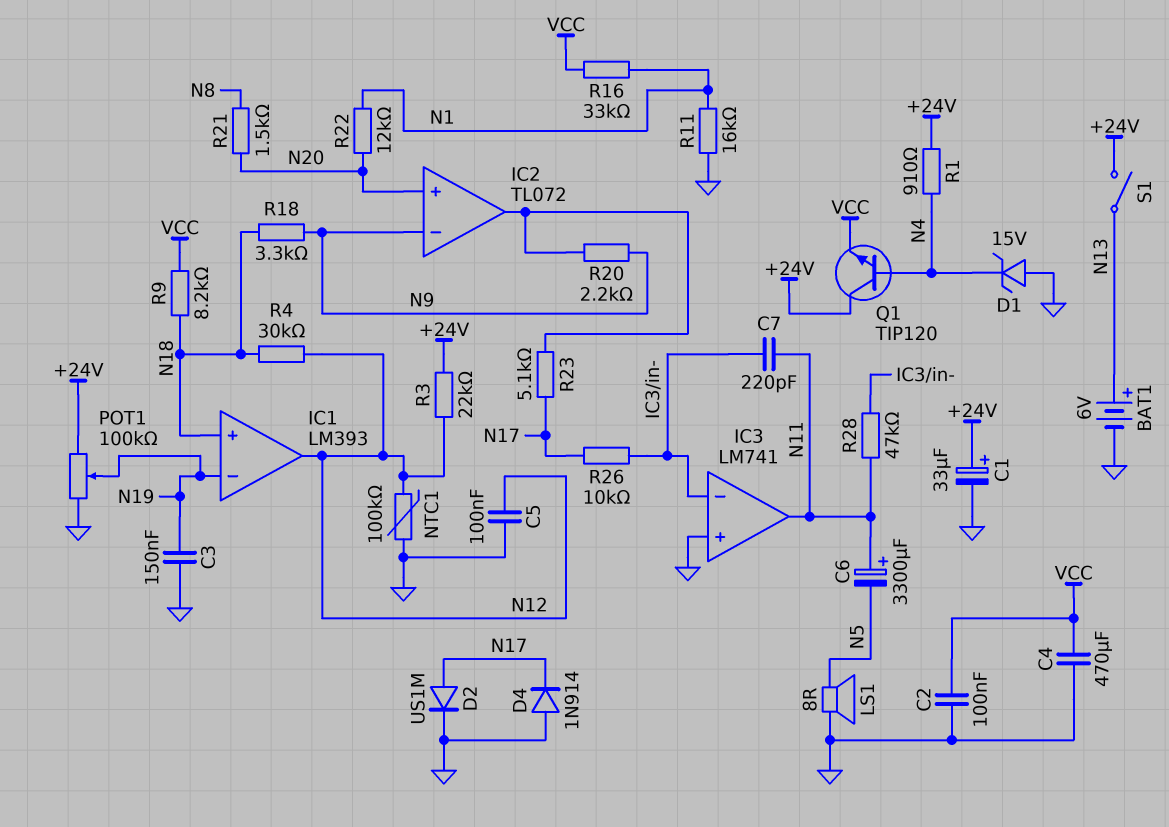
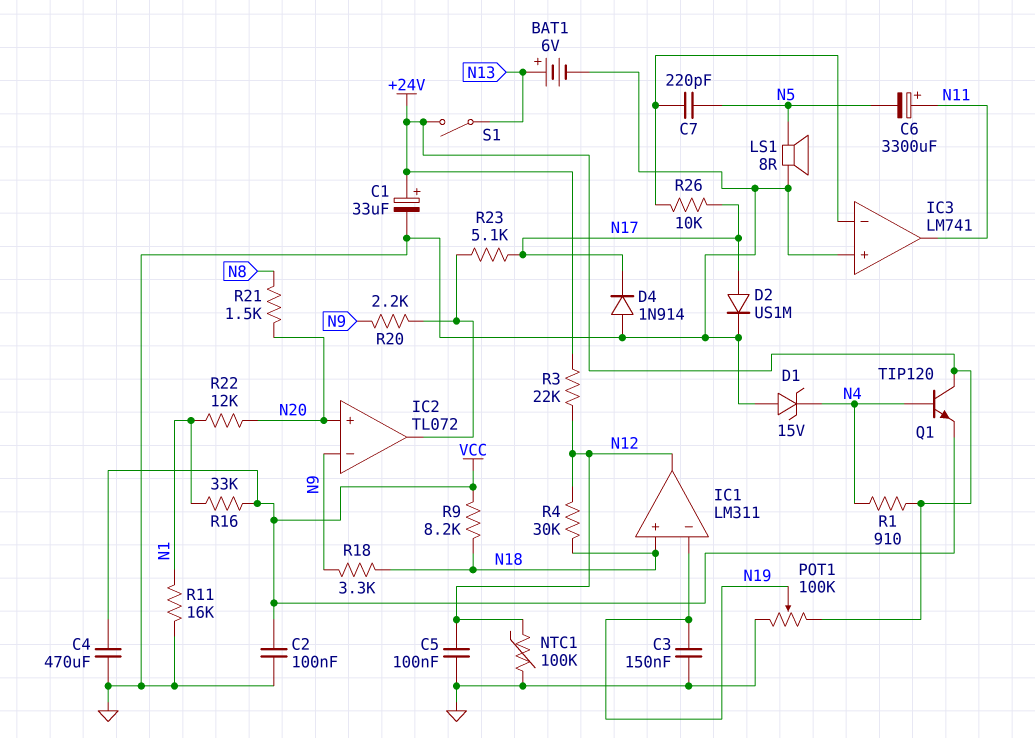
C7: 220pF (IC3/in-, N11) -> 220pF (IC3/in-, N5)
IC1: LM393 -> LM311
R28: 47k (IC3/in-, N11) -> none

